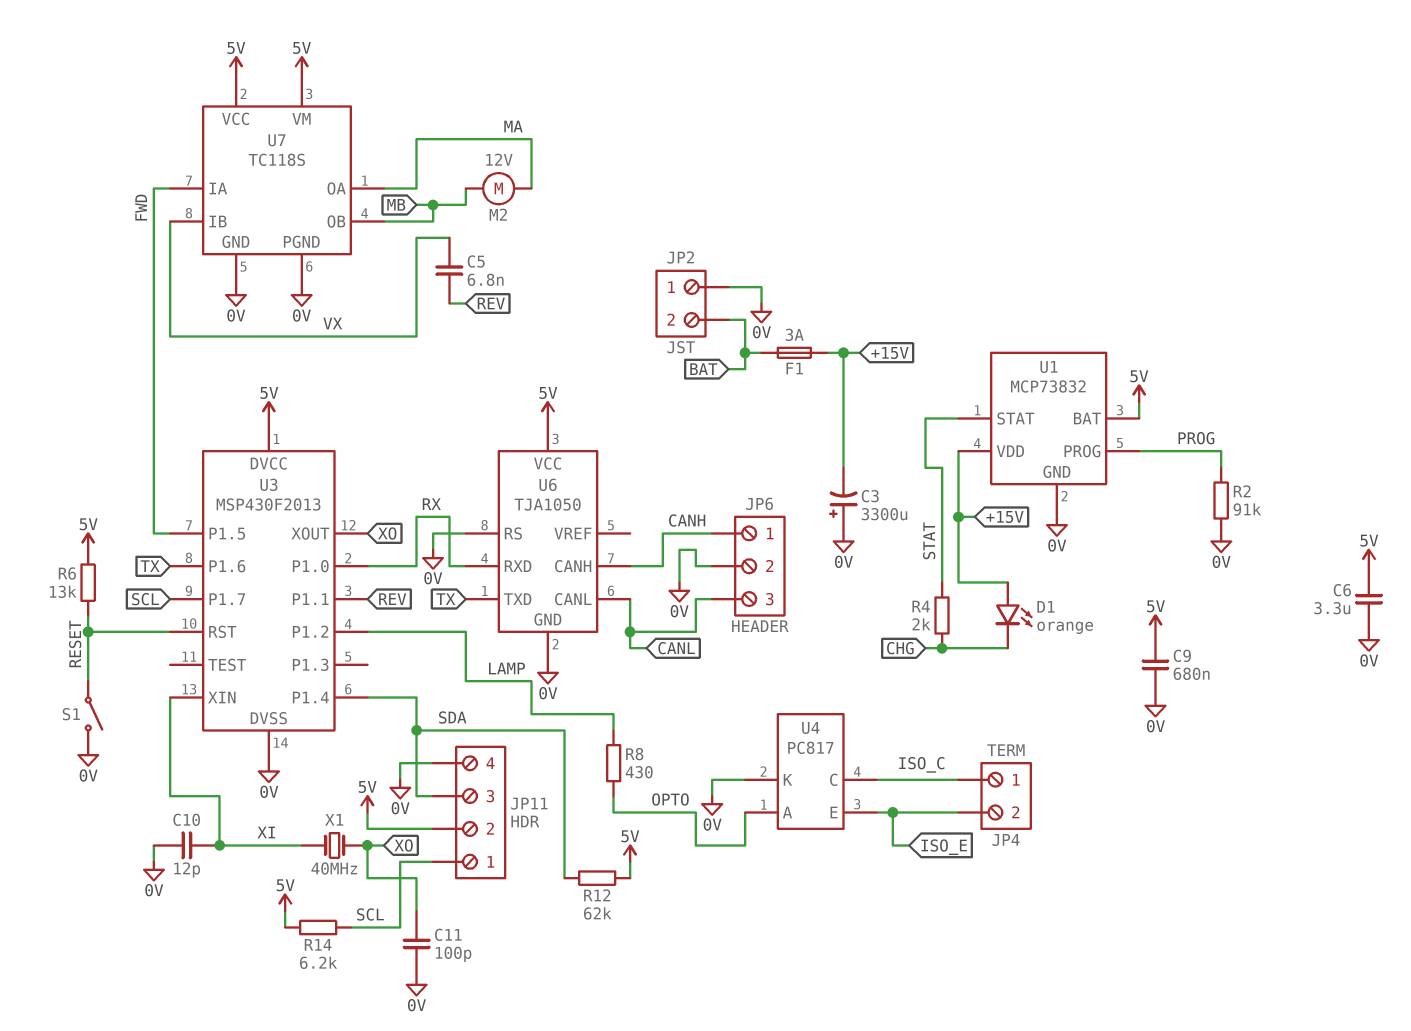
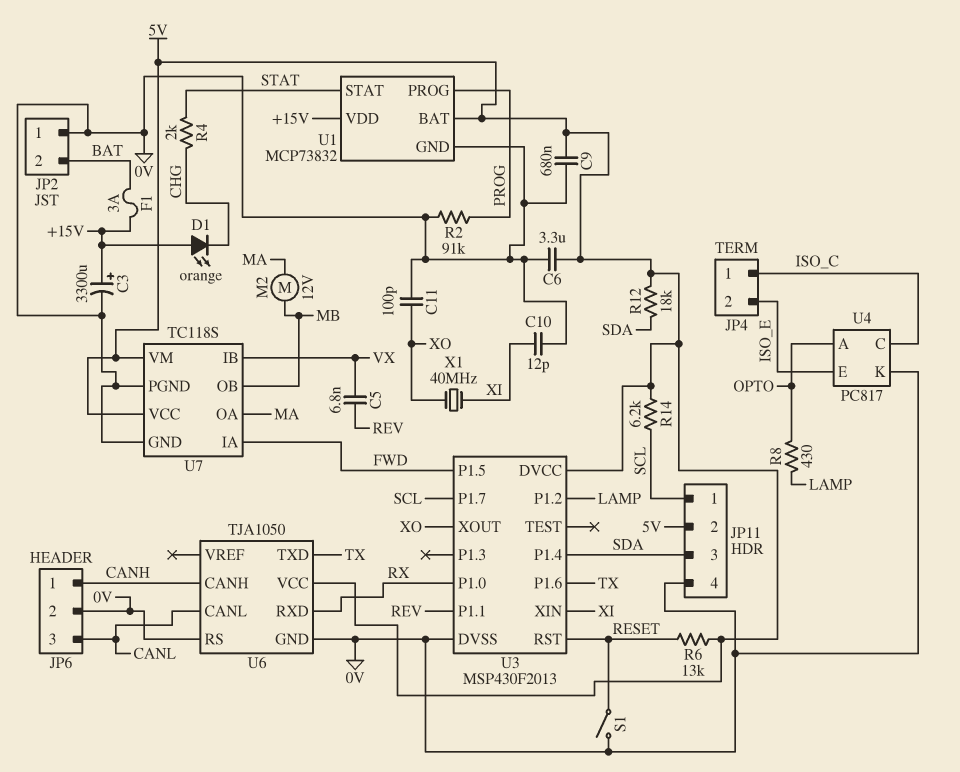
C3: 3300uF (plus 0V, minus +15V) -> 3300uF (plus +15V, minus 0V)
R12: 62k (5V, SDA) -> 18k (5V, SDA)

